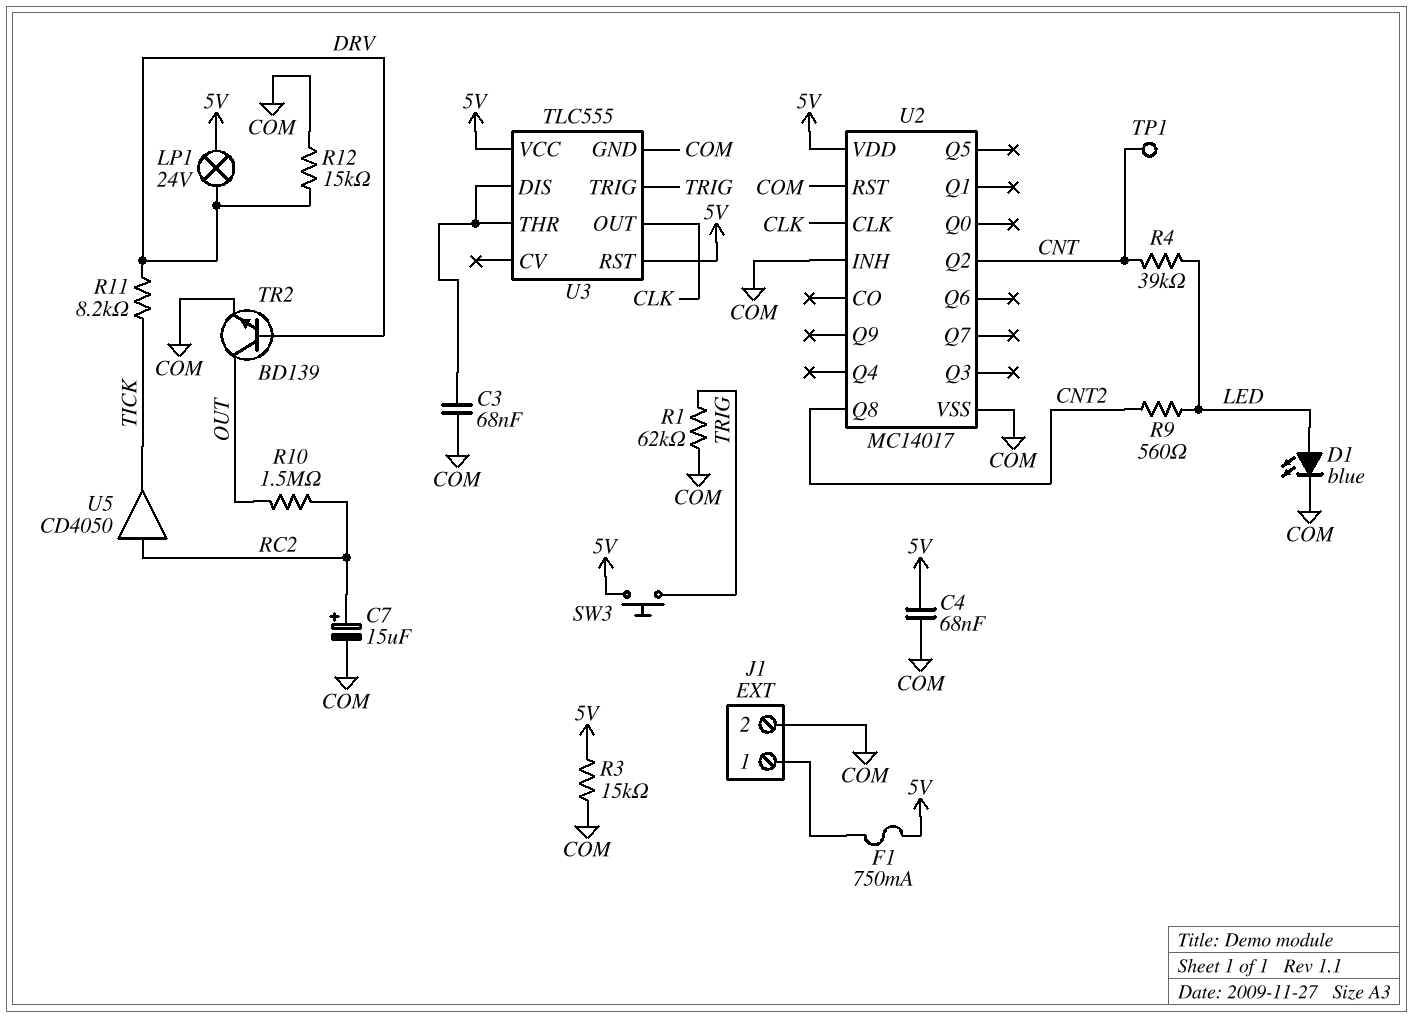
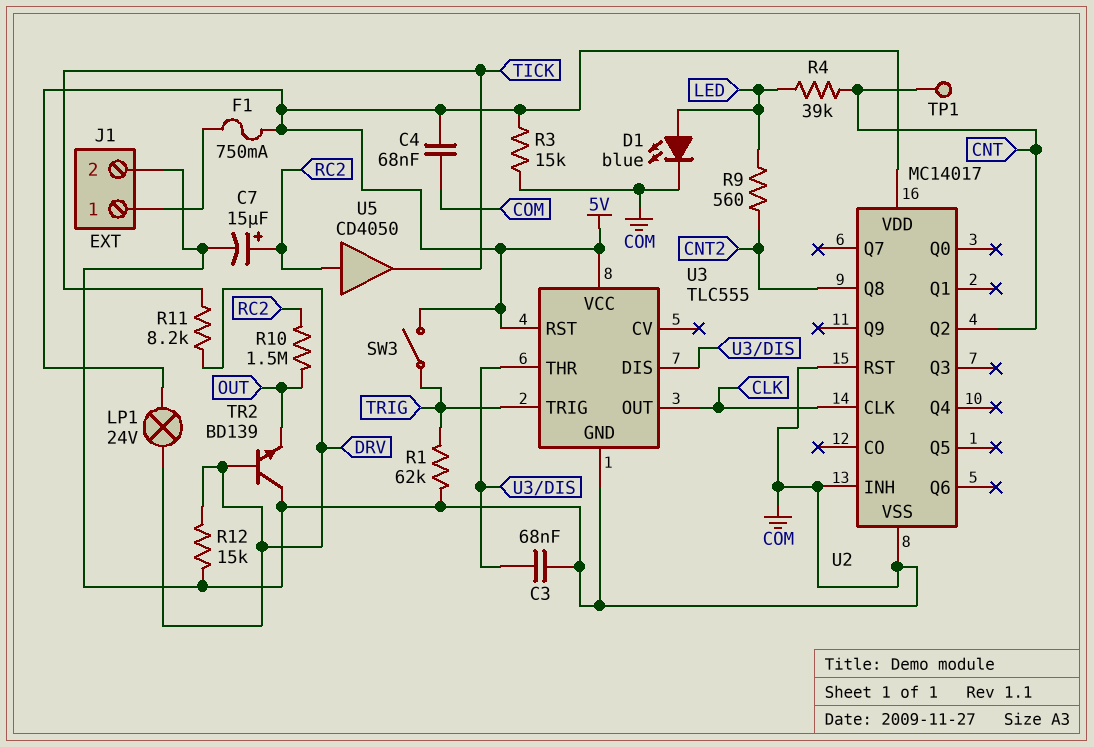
SW3: button (5V, TRIG) -> switch (5V, TRIG)
TR2: NPN BD139 (B DRV, C OUT, E COM) -> NPN BD139 (B DRV, C COM, E OUT)

